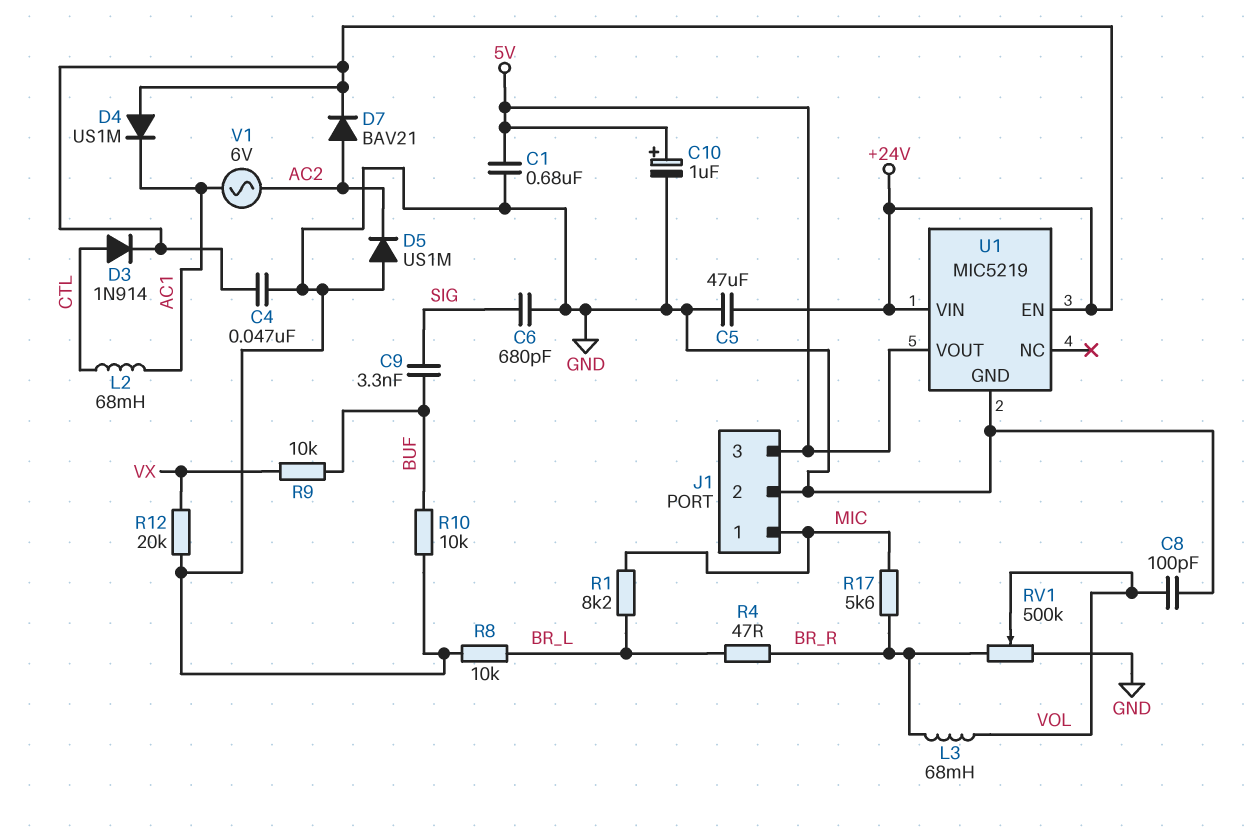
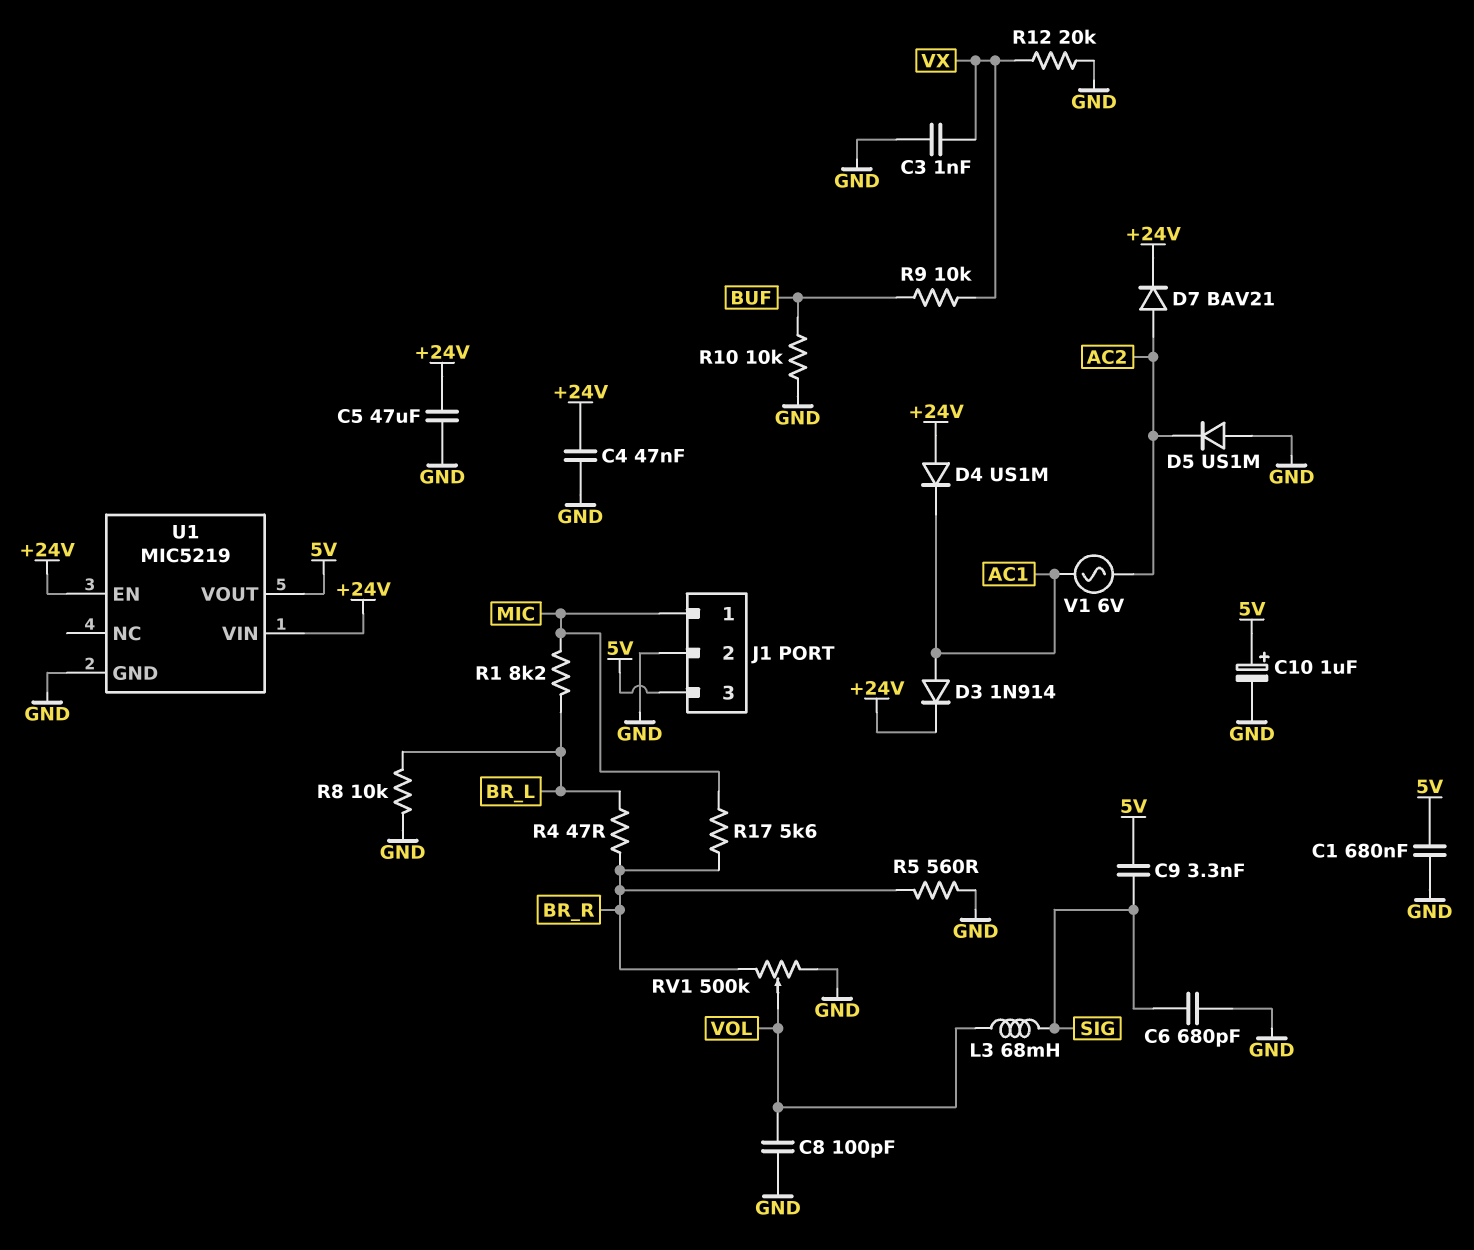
C3: none -> 1nF (GND, VX)
C9: 3.3nF (BUF, SIG) -> 3.3nF (5V, SIG)
D3: diode 1N914 (A CTL, K +24V) -> diode 1N914 (A AC1, K +24V)
L2: 68mH (AC1, CTL) -> none
L3: 68mH (BR_R, VOL) -> 68mH (SIG, VOL)
R5: none -> 560 (BR_R, GND)

